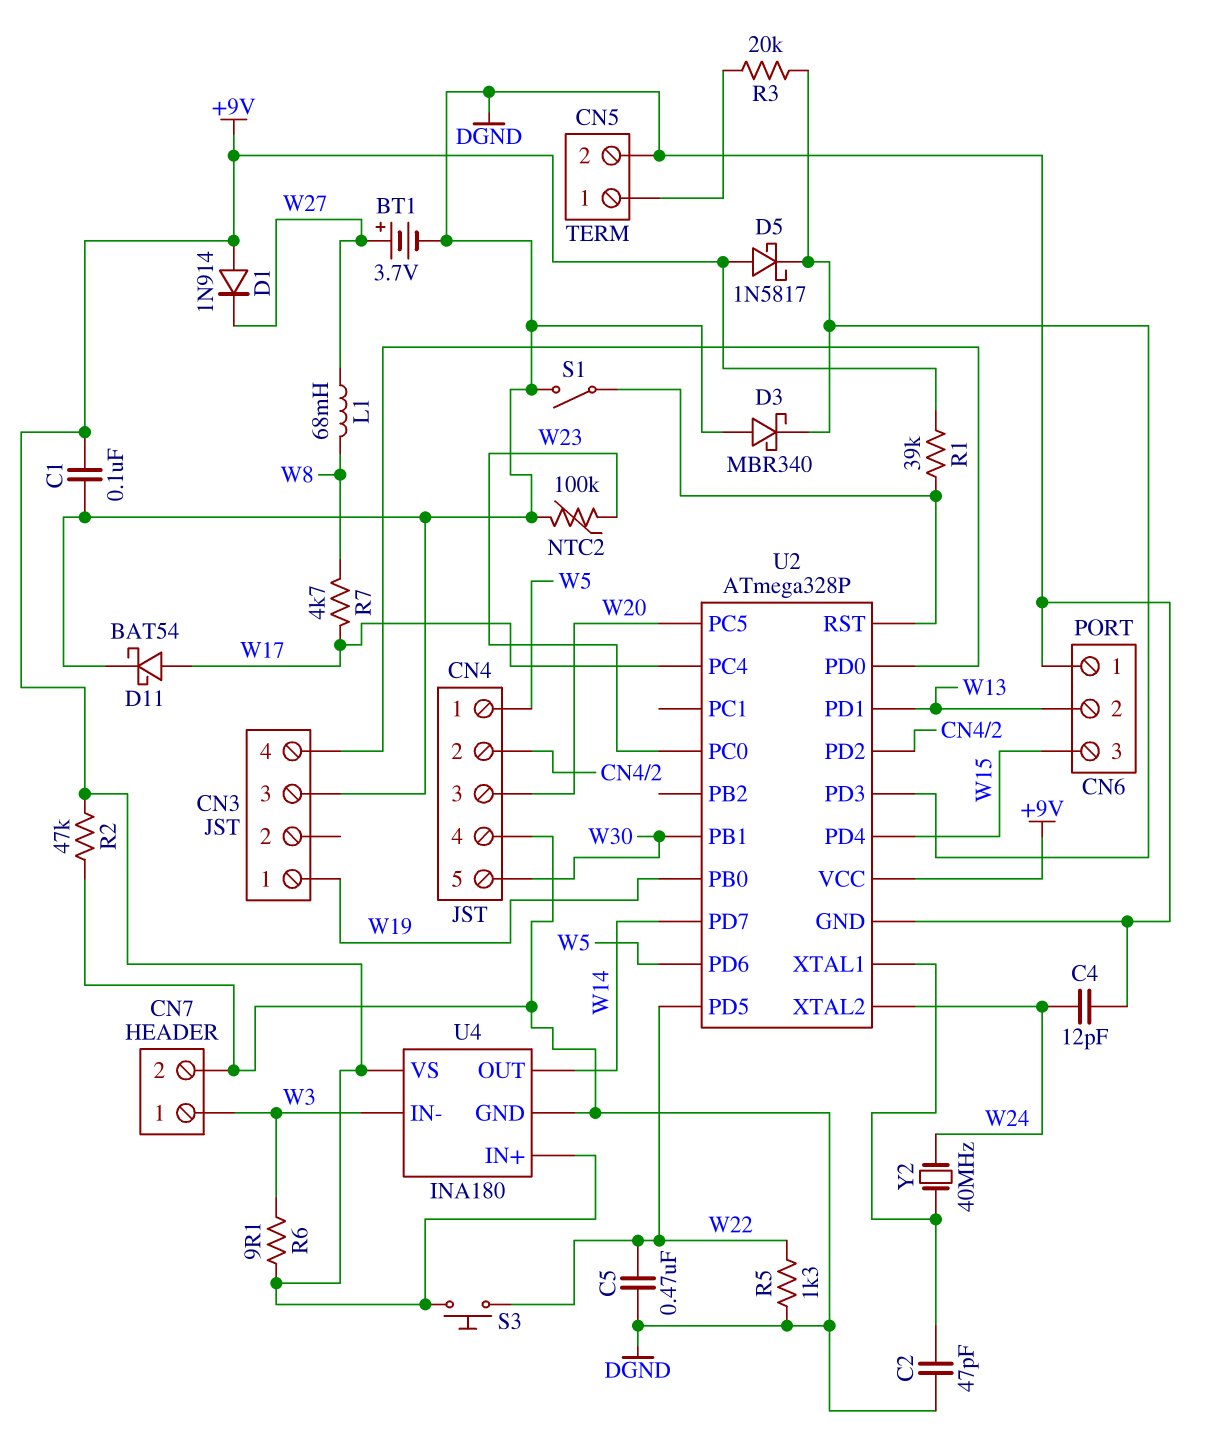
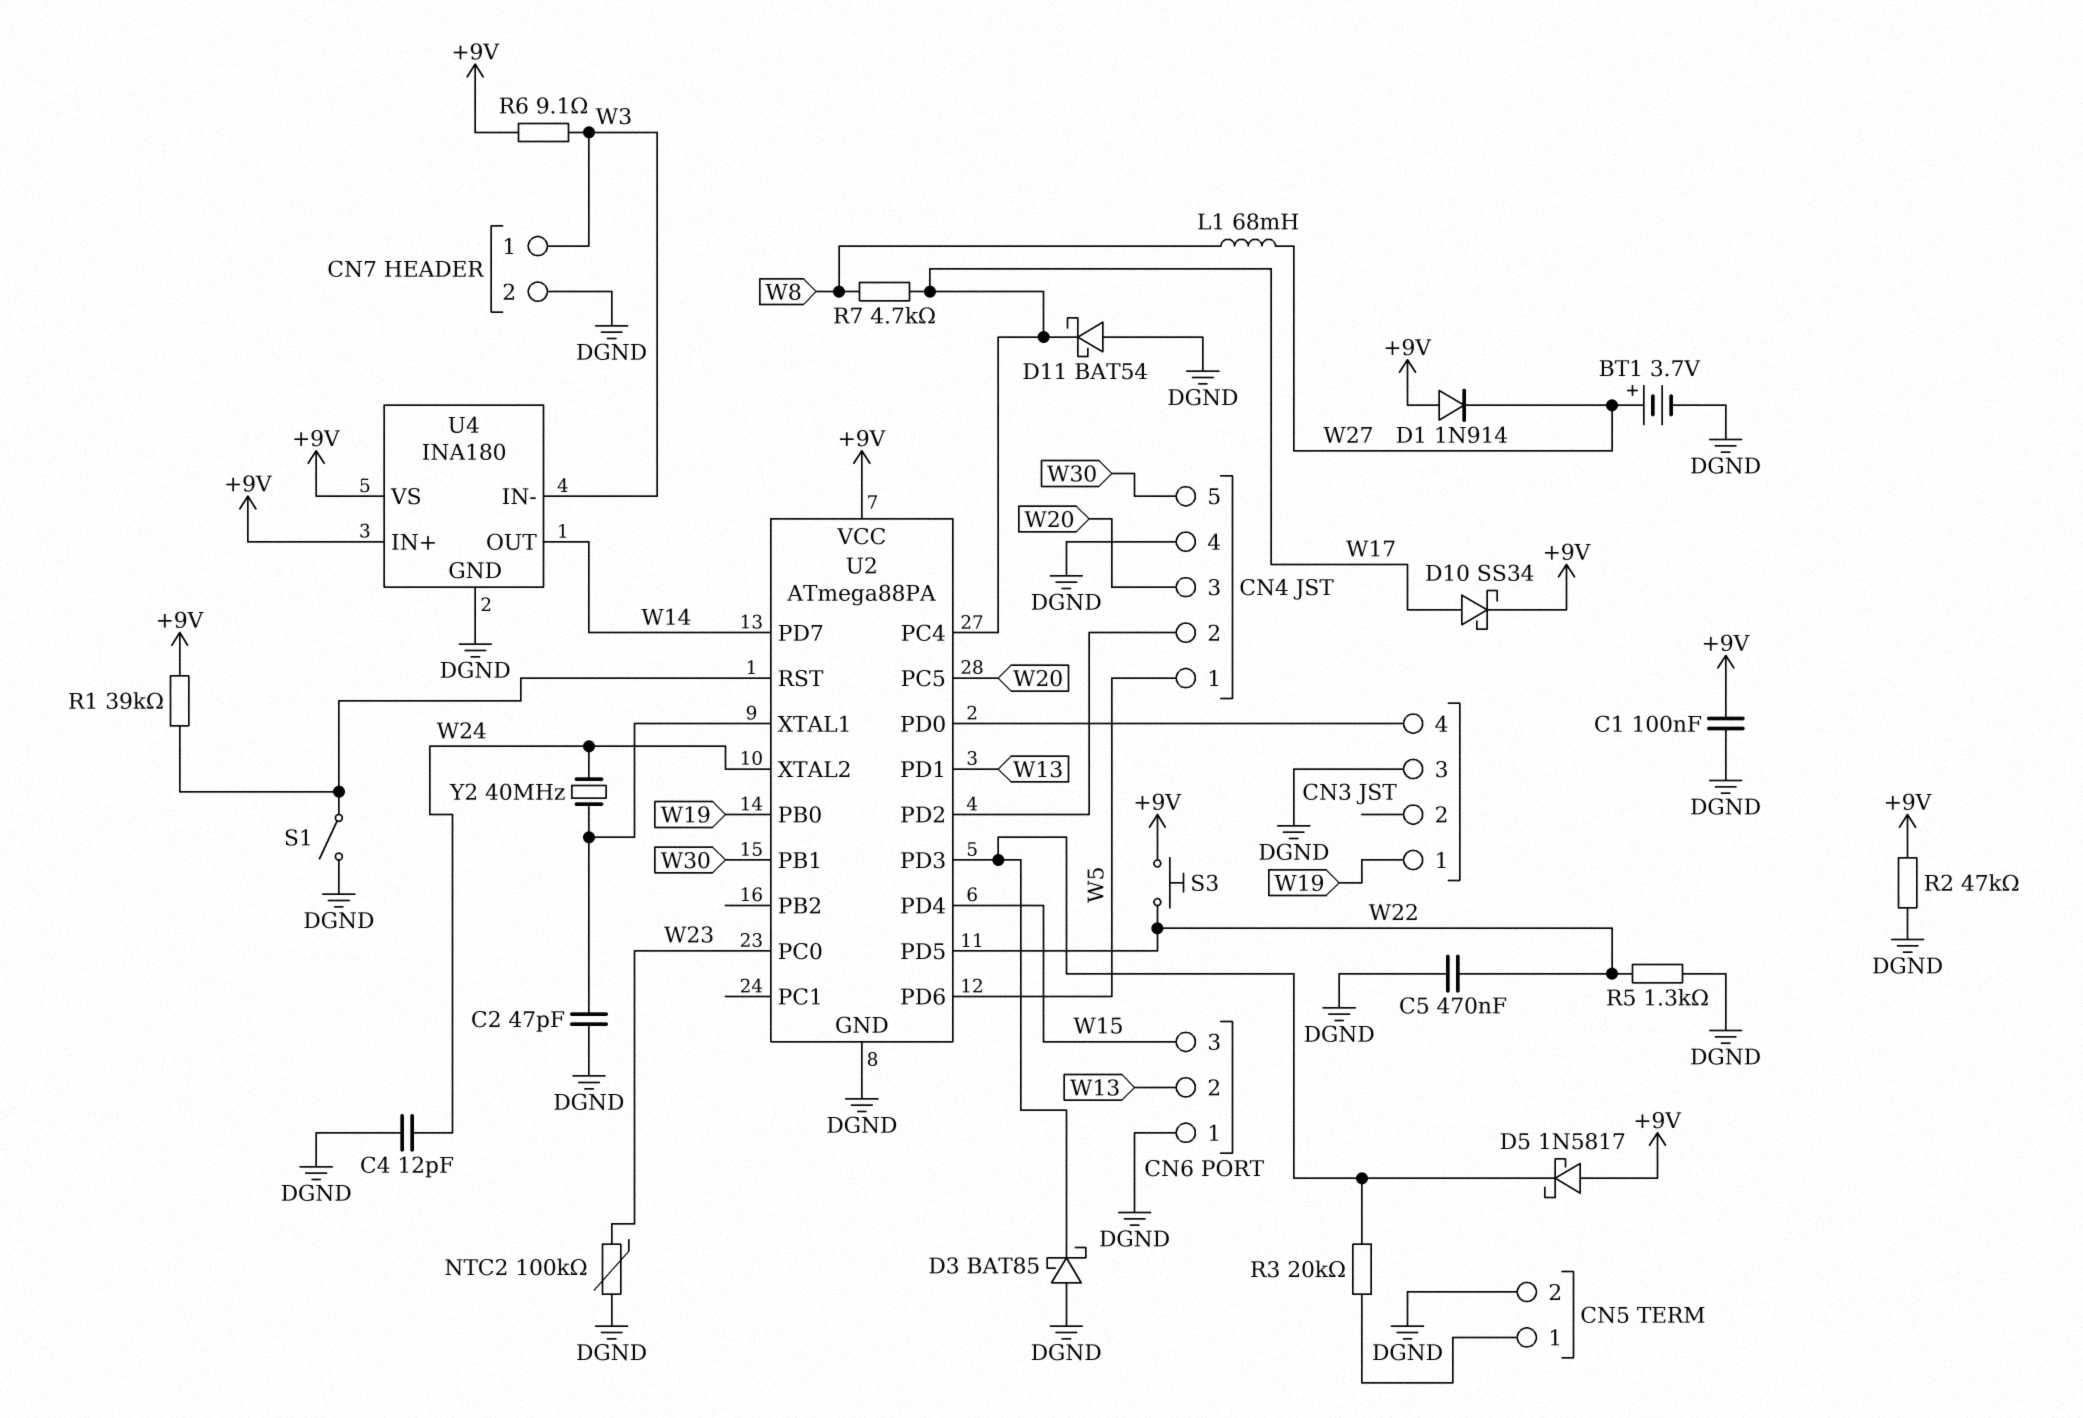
D3: schottky MBR340 (A DGND, K U2/PD3) -> schottky BAT85 (A DGND, K U2/PD3)
D10: none -> schottky SS34 (A W17, K +9V)
D11: schottky BAT54 (A W17, K DGND) -> schottky BAT54 (A DGND, K W17)
U2: ATmega328P -> ATmega88PA

